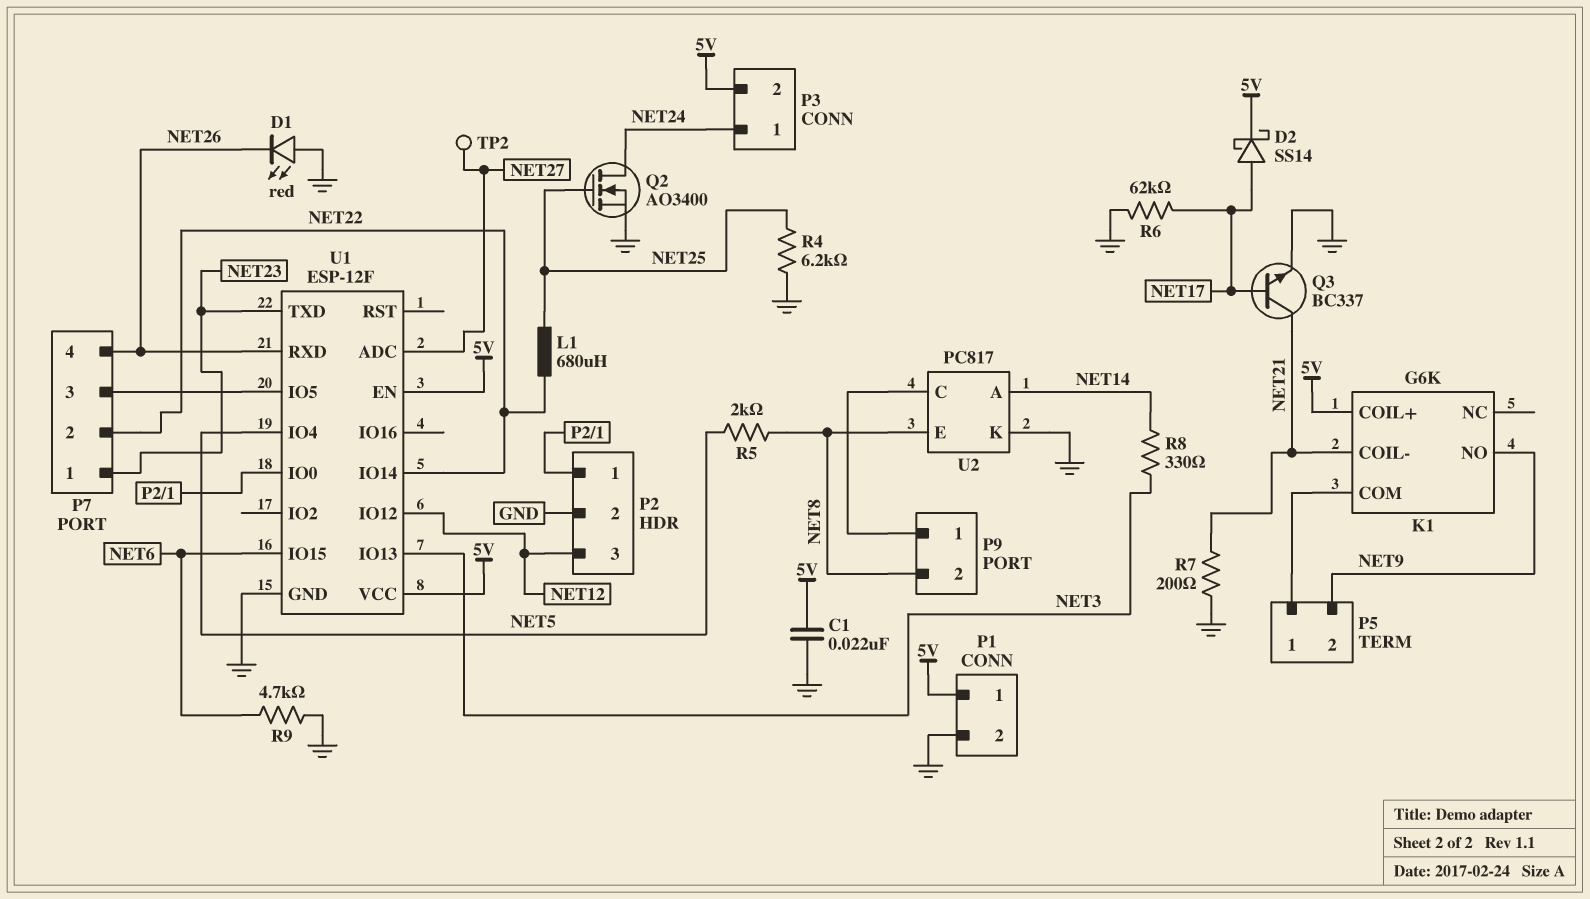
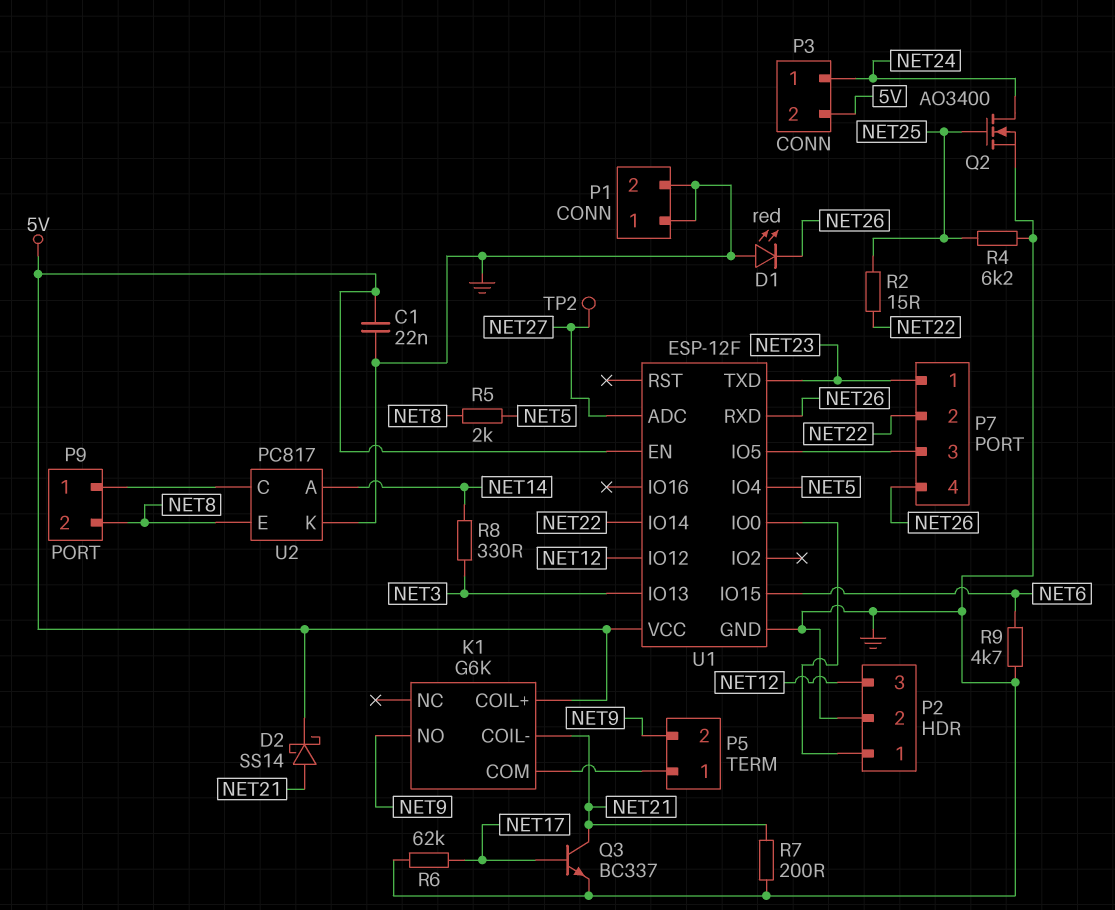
D2: schottky SS14 (A NET17, K 5V) -> schottky SS14 (A NET21, K 5V)
L1: 680uH (NET22, NET25) -> none
P1 pin 1: 5V -> GND
R2: none -> 15 (NET22, NET25)

